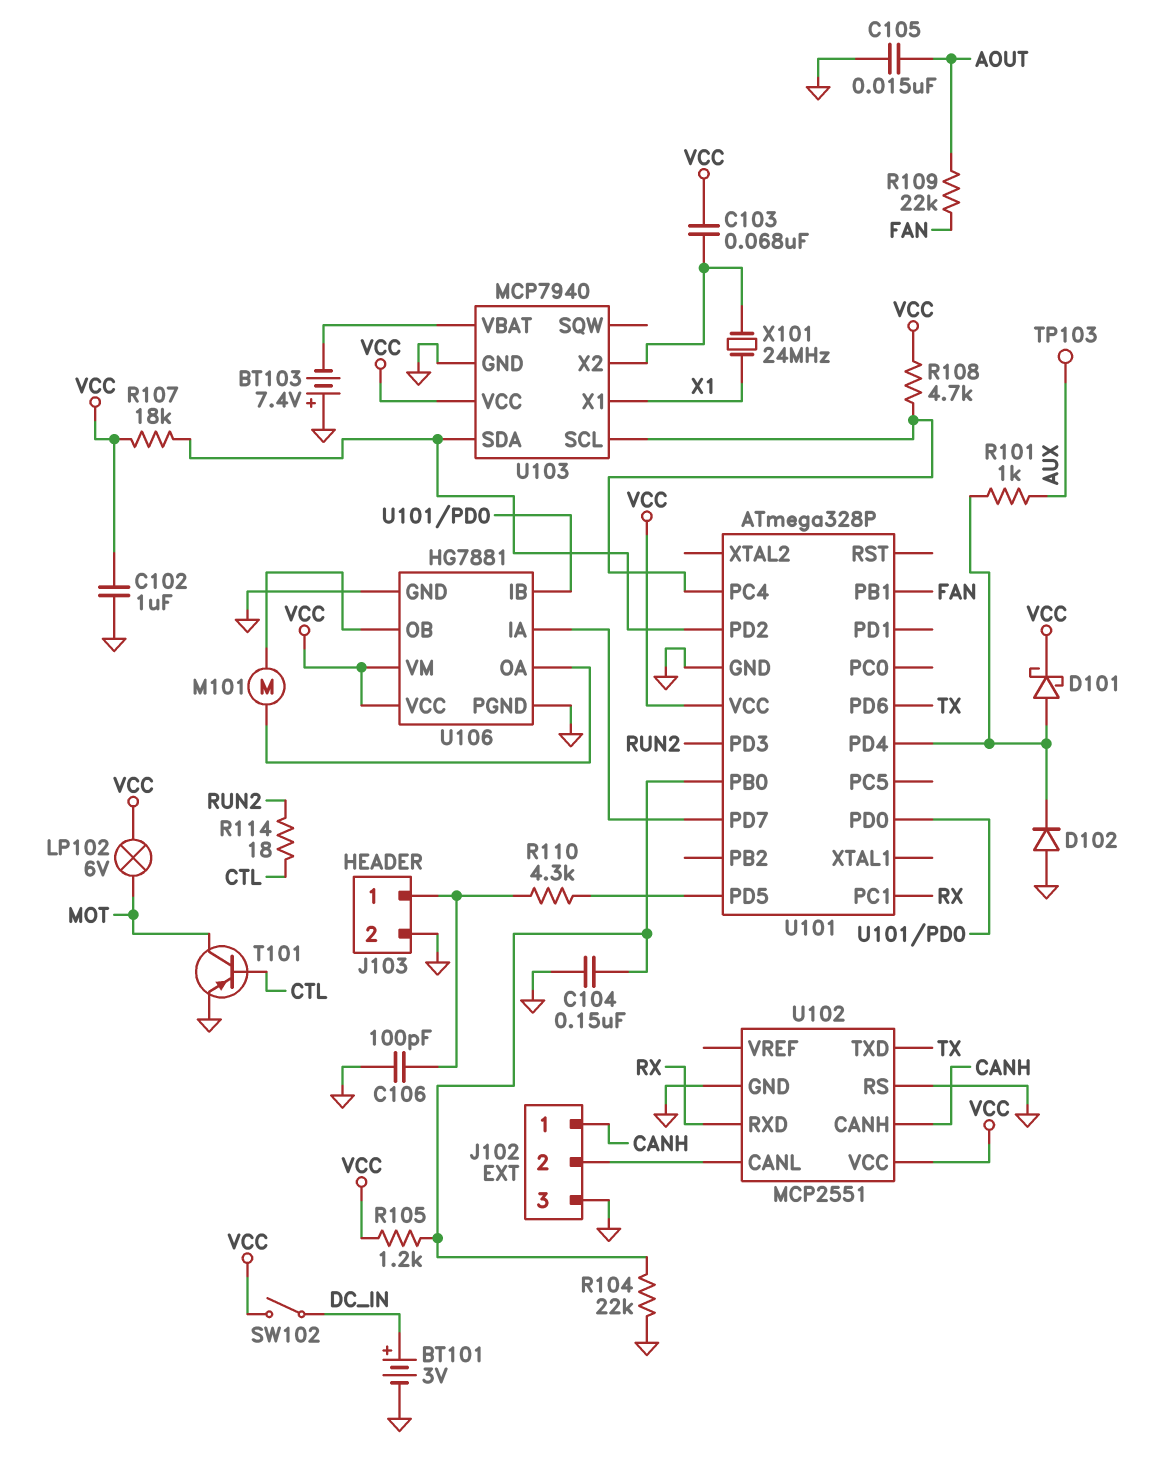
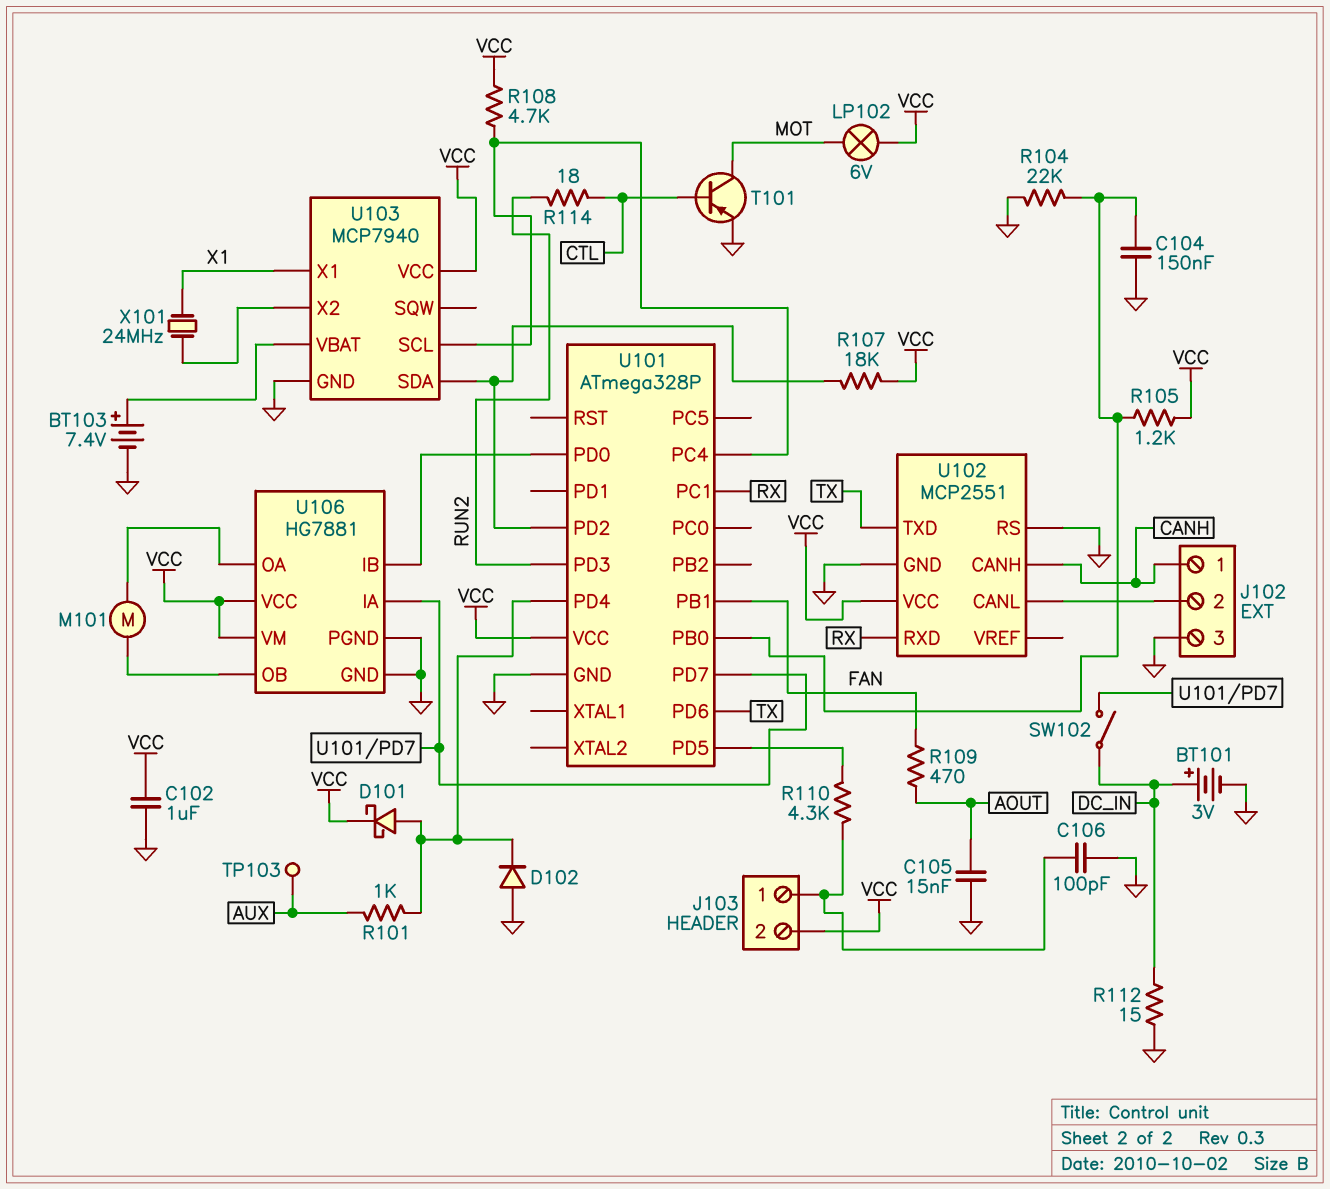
BT103: 7.4V (plus GND, minus U103/VBAT) -> 7.4V (plus U103/VBAT, minus GND)
C103: 68nF (U103/X2, VCC) -> none
J103 pin 2: GND -> VCC
R109: 22k (AOUT, FAN) -> 470 (AOUT, FAN)
R112: none -> 15 (DC_IN, GND)
SW102: switch (DC_IN, VCC) -> switch (DC_IN, U101/PD7)

